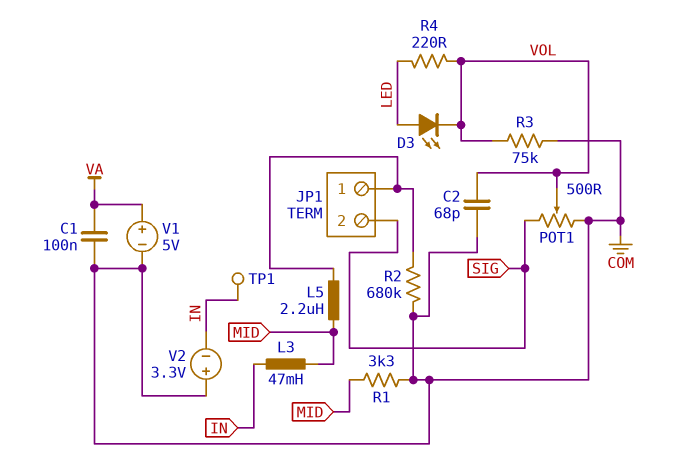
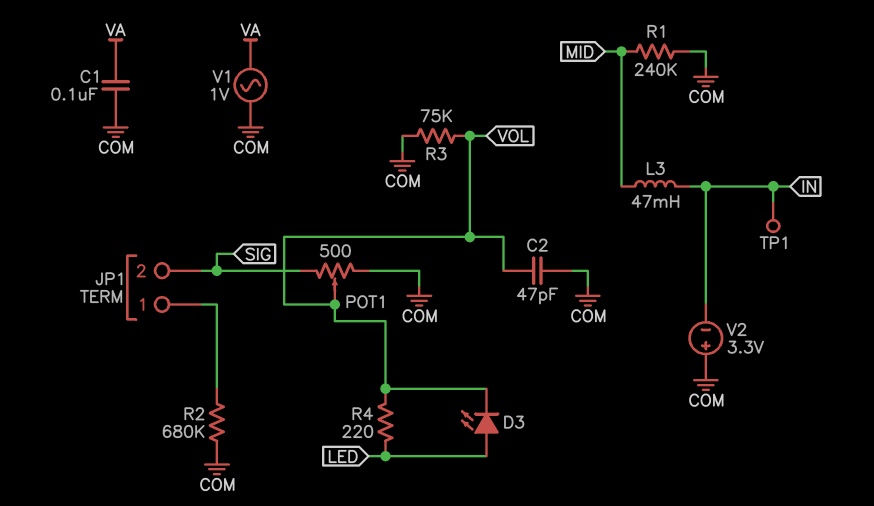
C2: 68pF (COM, VOL) -> 47pF (COM, VOL)
L5: 2.2uH (JP1/1, MID) -> none
R1: 3.3k (COM, MID) -> 240k (COM, MID)
V1: 5V (plus VA, minus COM) -> AC 1V (COM, VA)

